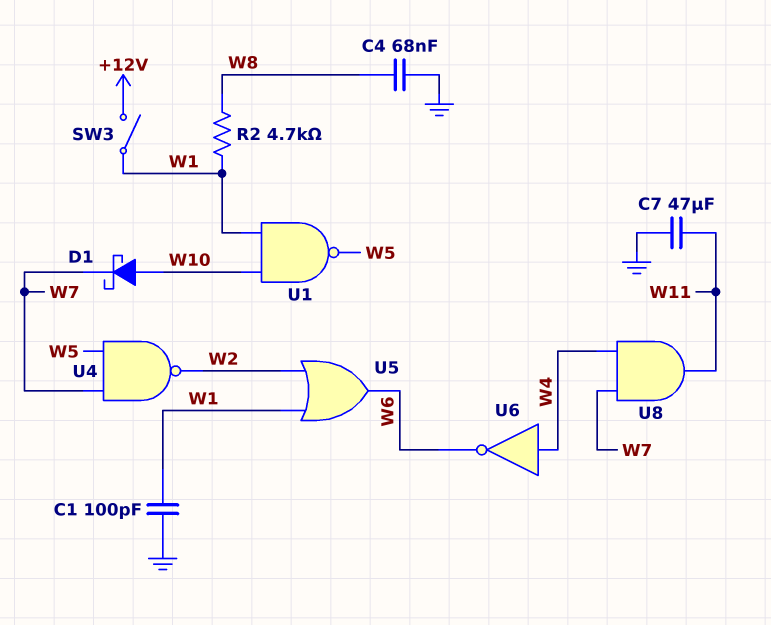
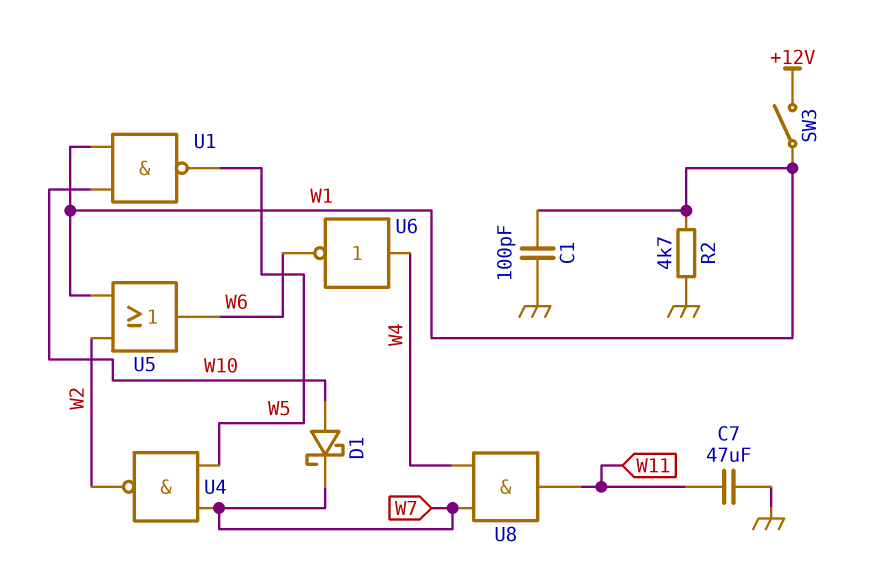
C4: 68nF (GND, W8) -> none
R2: 4.7k (W1, W8) -> 4.7k (GND, W1)

